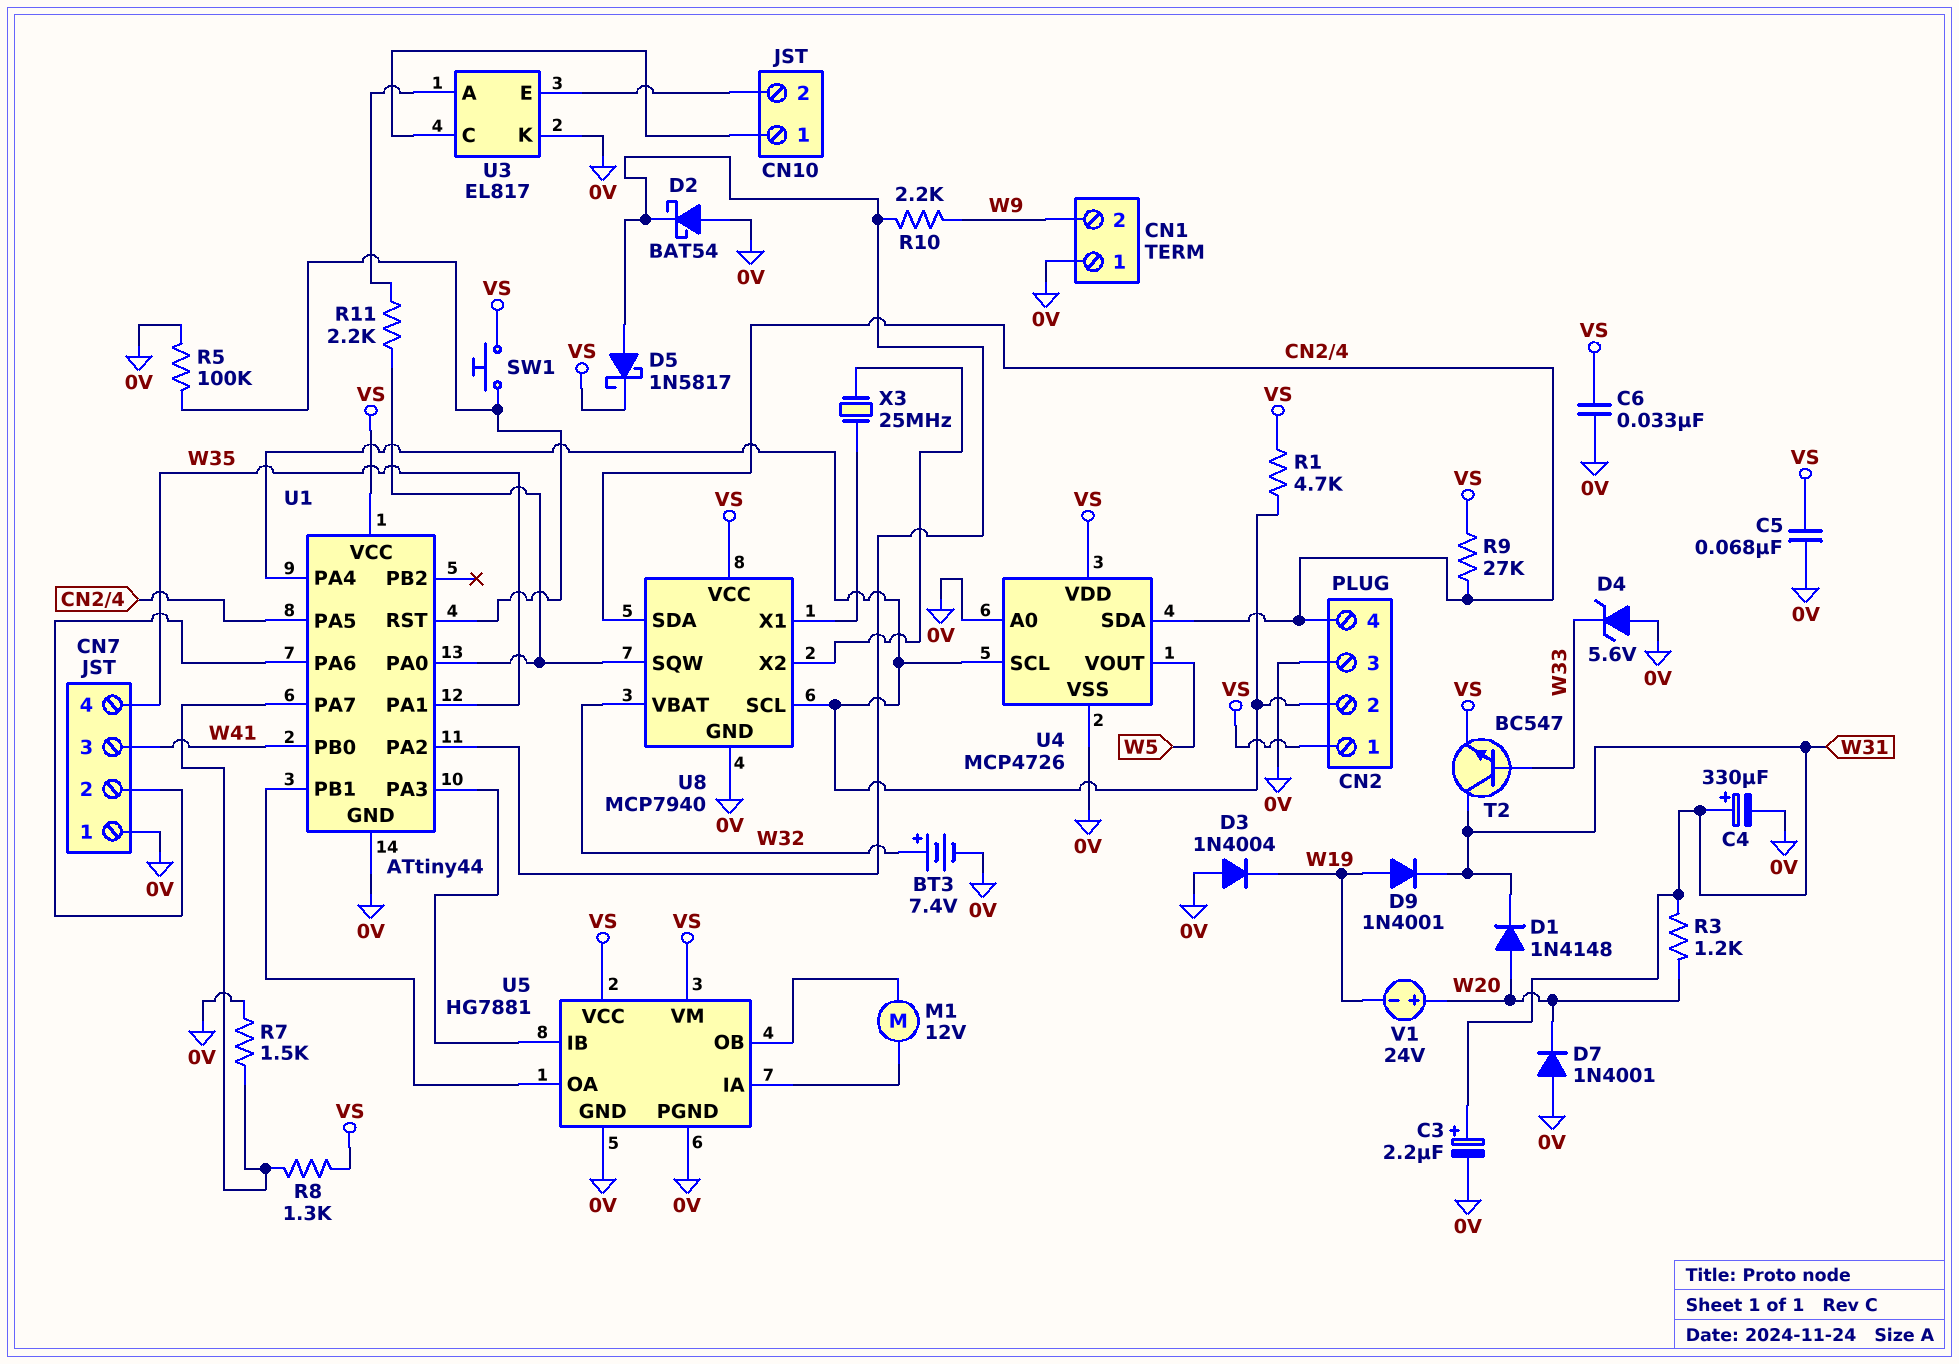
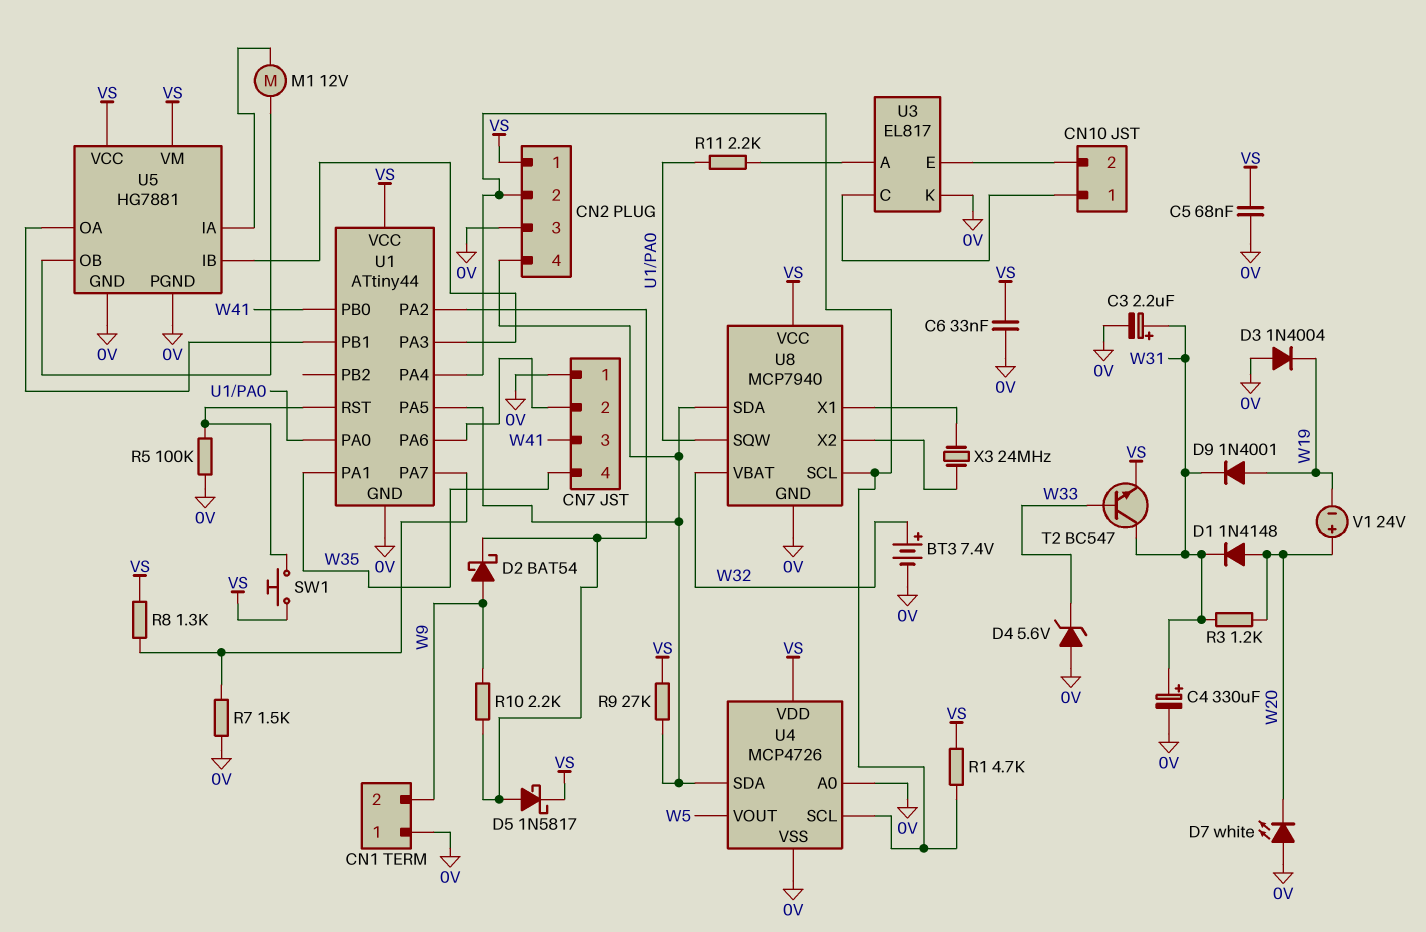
D2: schottky BAT54 (A 0V, K U1/PA2) -> schottky BAT54 (A W9, K U1/PA2)
D7: diode 1N4001 (A 0V, K W20) -> LED white (A 0V, K W20)
X3: 25MHz (U8/X1, U8/X2) -> 24MHz (U8/X1, U8/X2)

